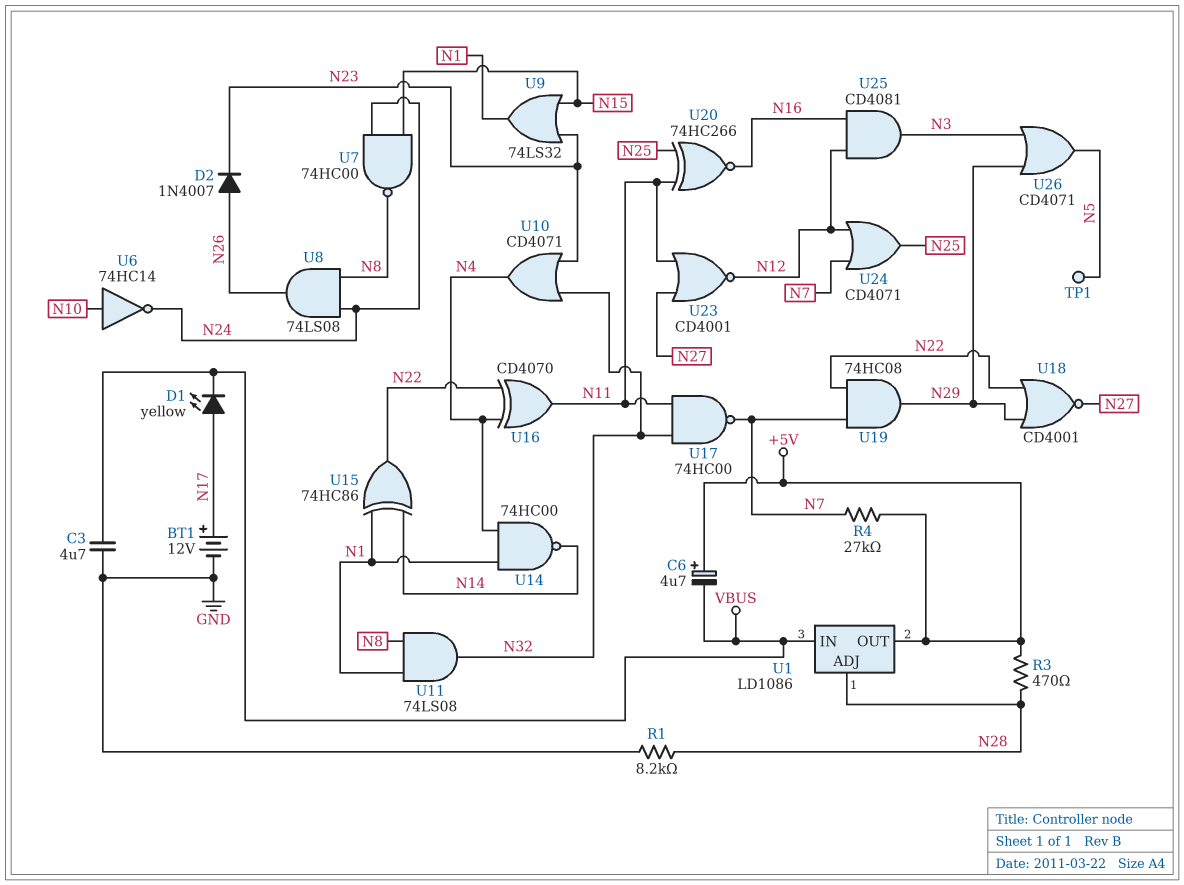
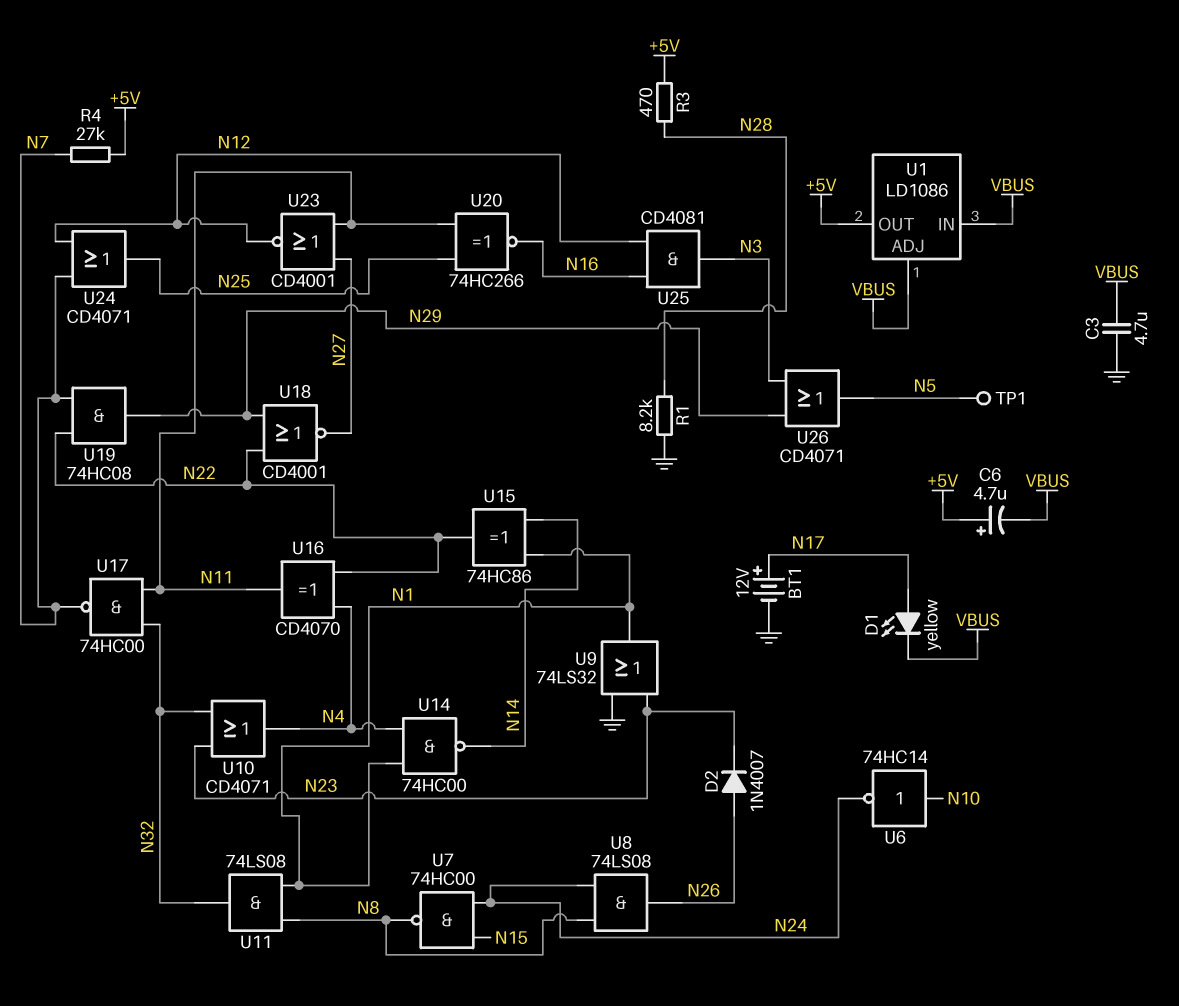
U1 pin ADJ: N28 -> VBUS
U9: OR 74LS32 (in N15, in N23, out N1) -> OR 74LS32 (in GND, in N23, out N1)

